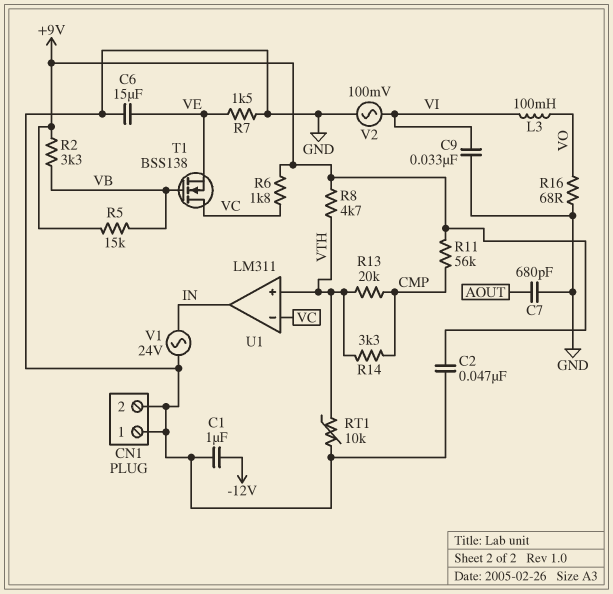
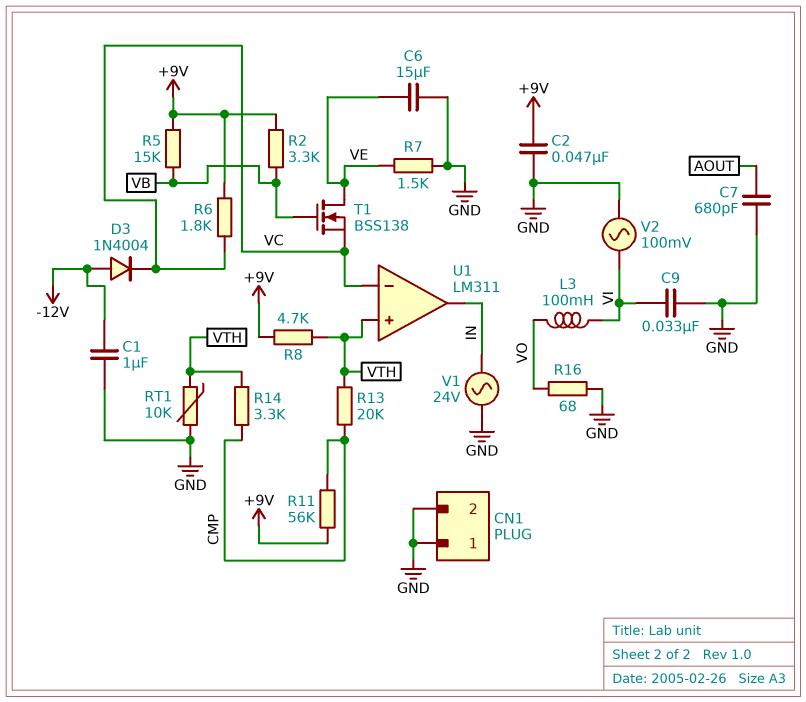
D3: none -> diode 1N4004 (A -12V, K VC)
T1: NMOS BSS138 (G VB, D VC, S VE) -> NMOS BSS138 (G VB, D VE, S VC)

